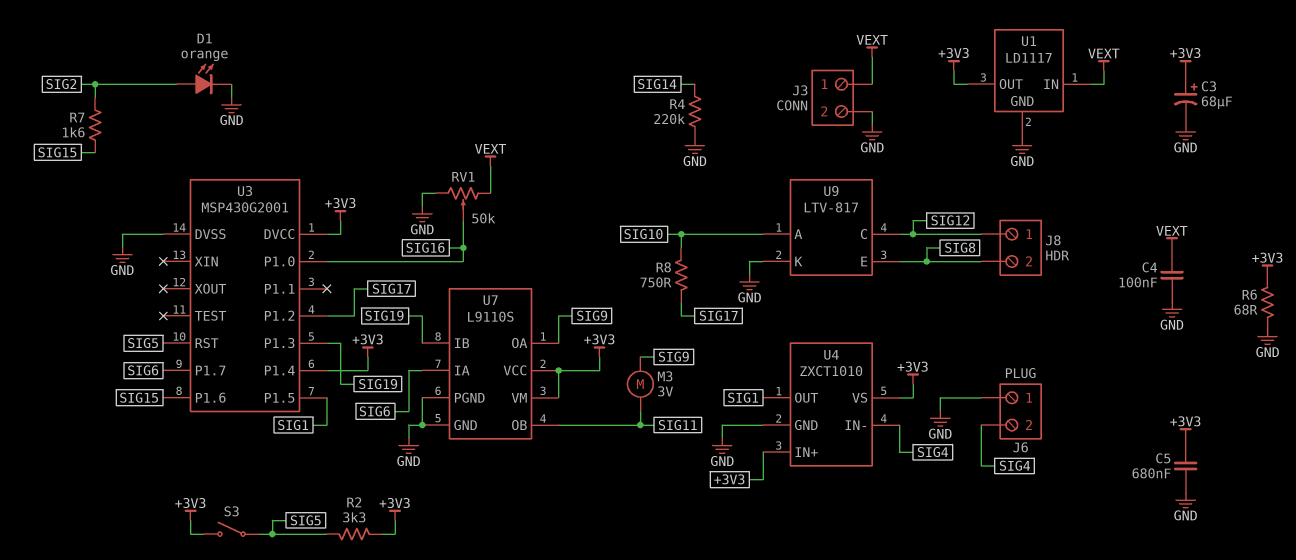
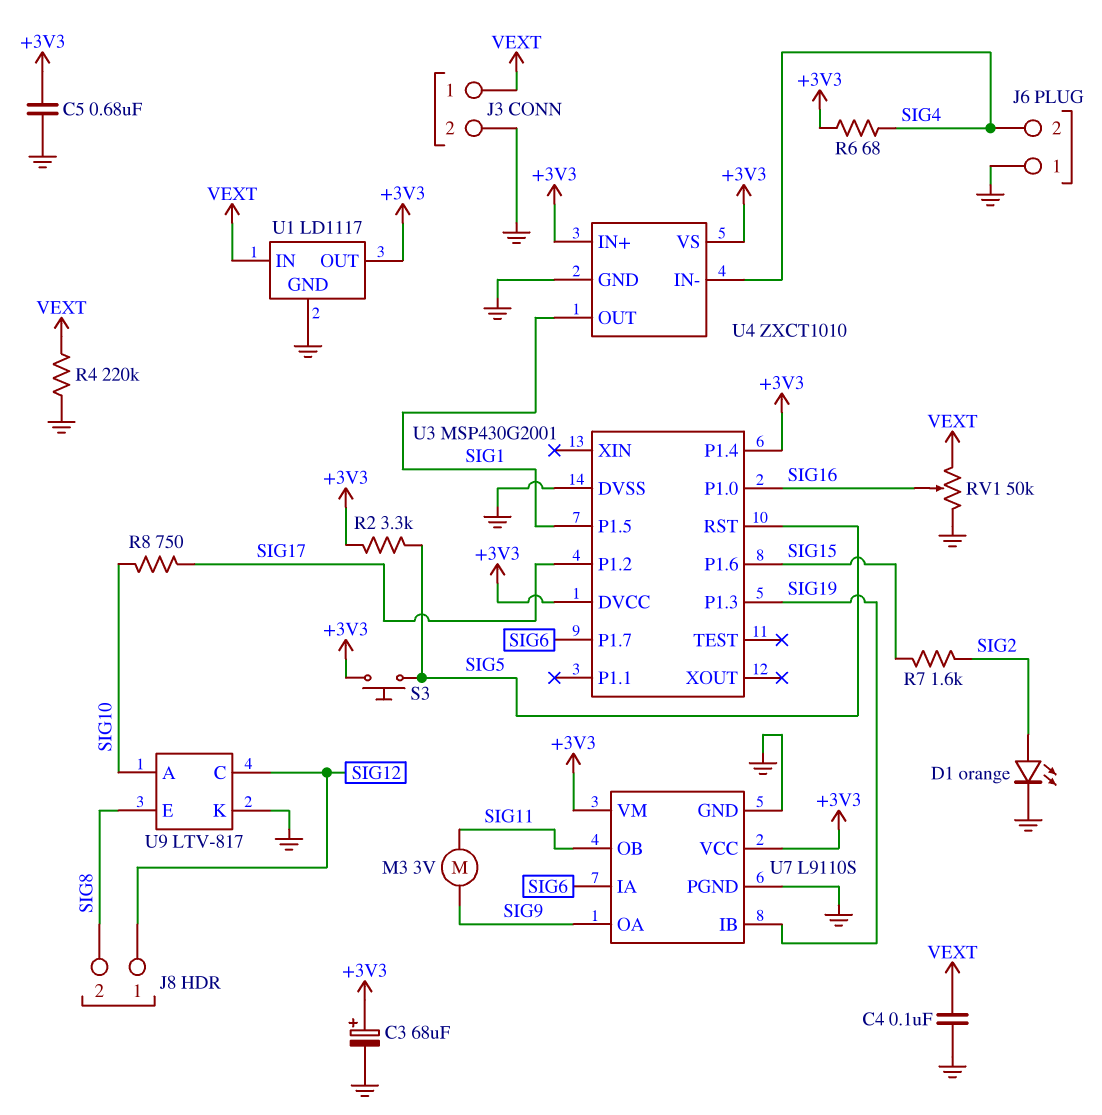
R4: 220k (GND, SIG14) -> 220k (GND, VEXT)
R6: 68 (+3V3, GND) -> 68 (+3V3, SIG4)
S3: switch (+3V3, SIG5) -> button (+3V3, SIG5)

